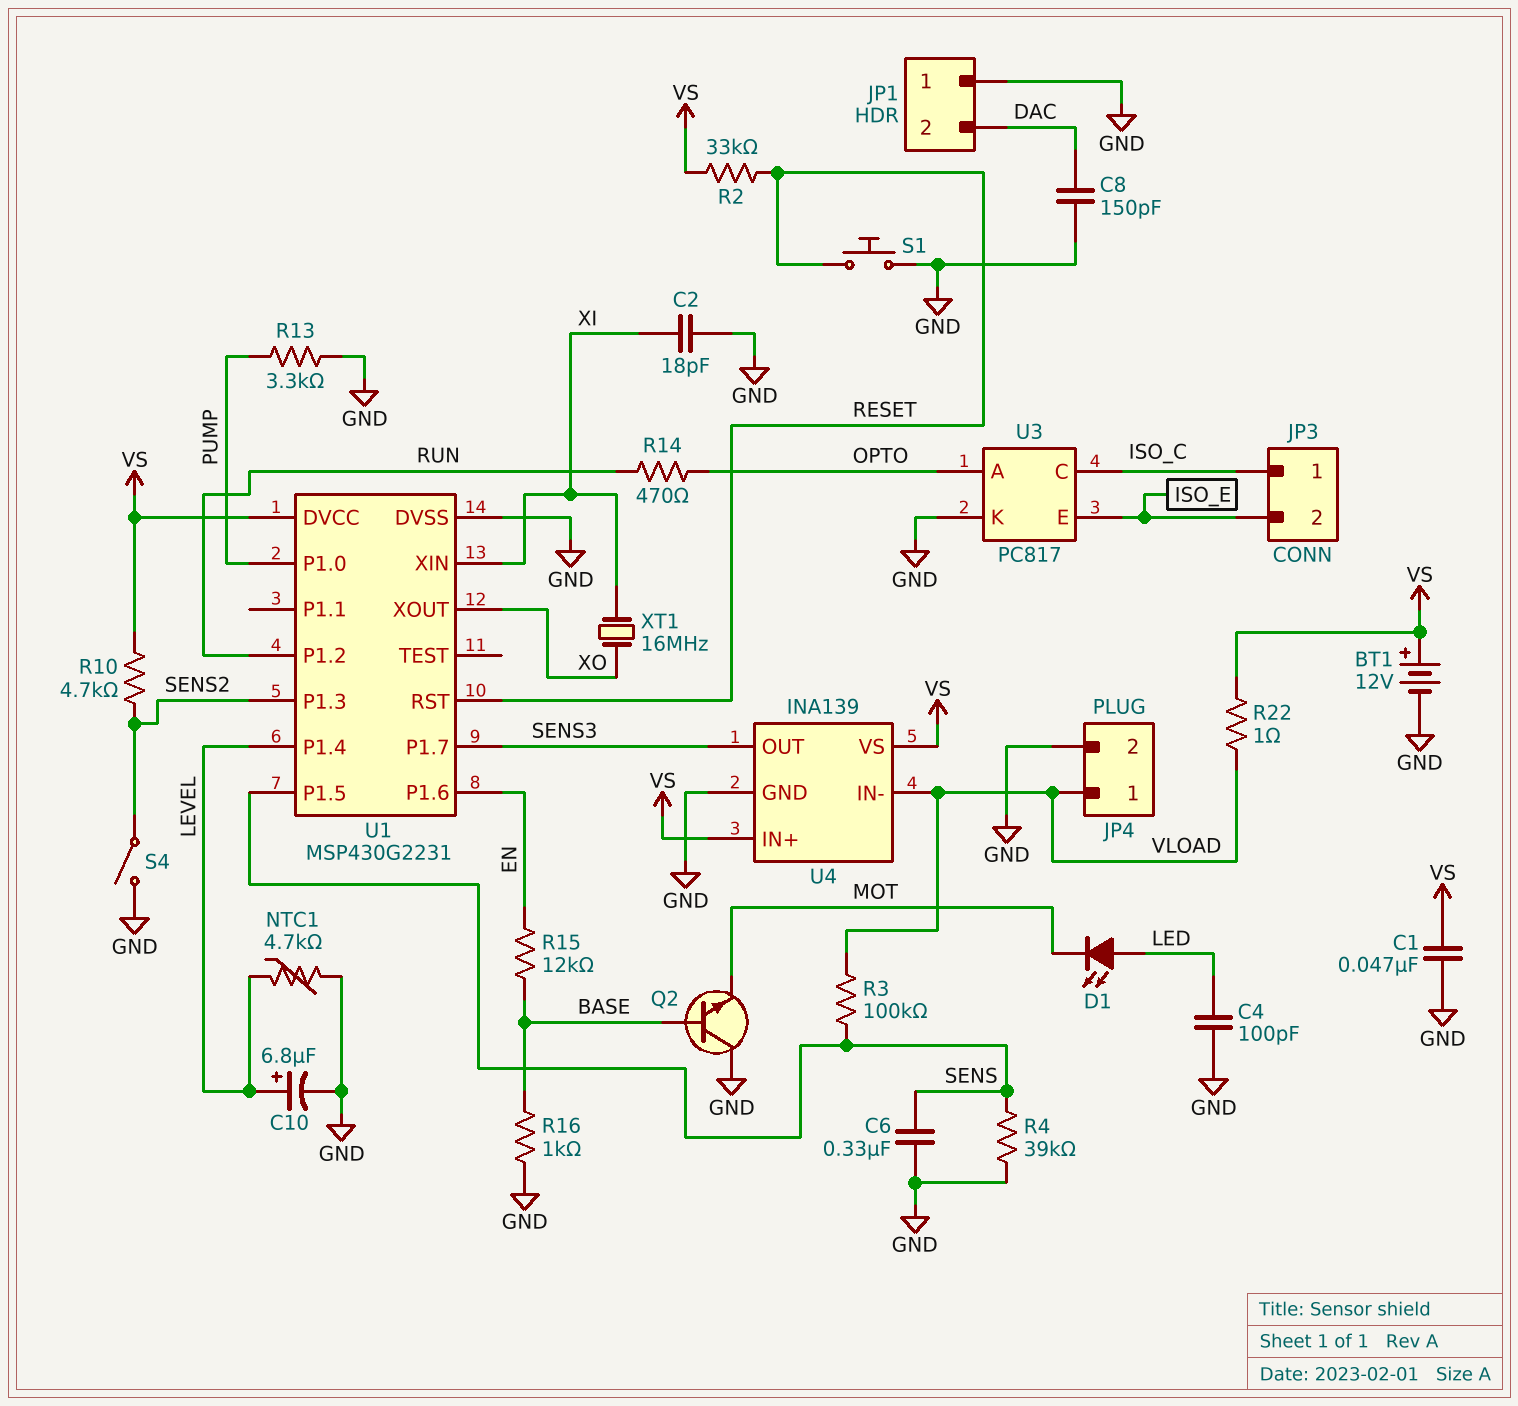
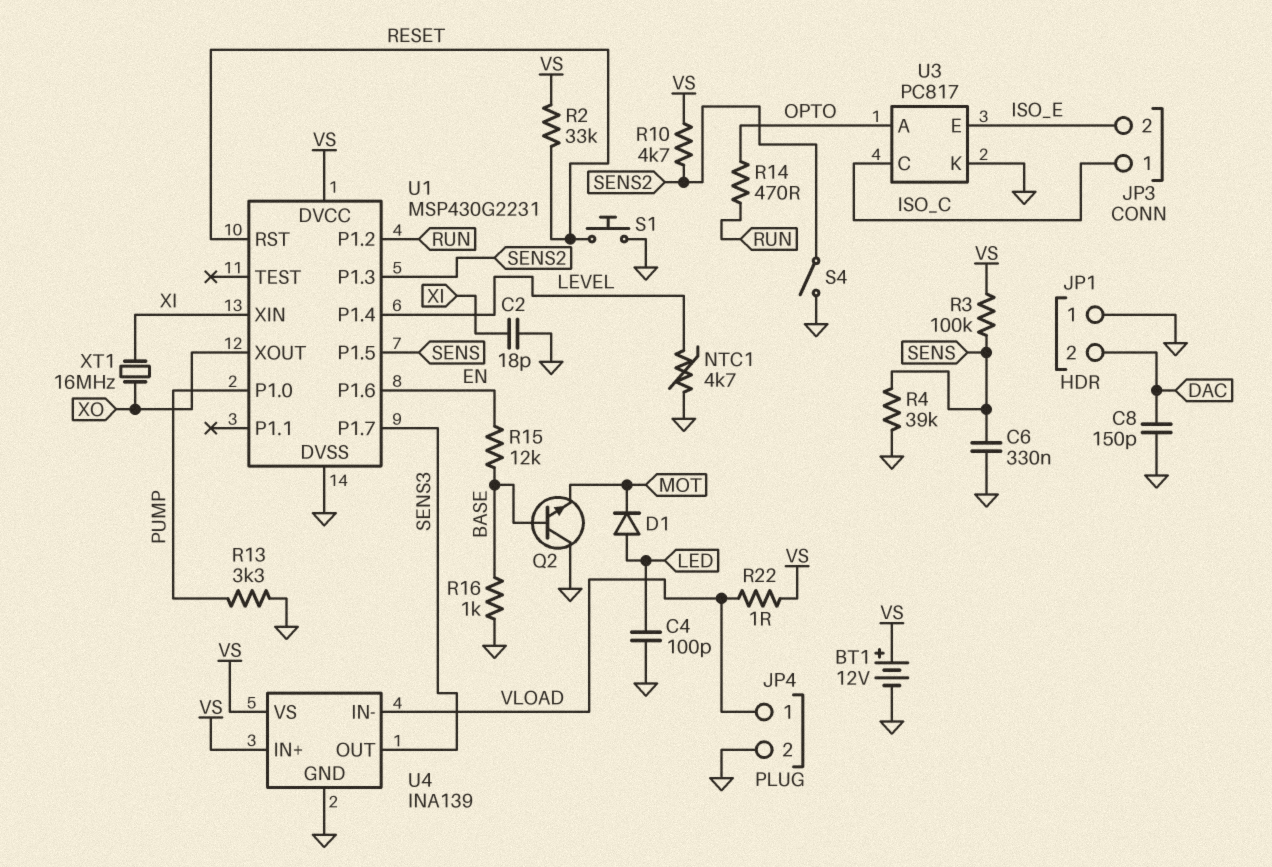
C1: 47nF (GND, VS) -> none
C10: 6.8uF (plus LEVEL, minus GND) -> none
D1: LED (A LED, K MOT) -> diode (A LED, K MOT)
R3: 100k (SENS, VLOAD) -> 100k (SENS, VS)

